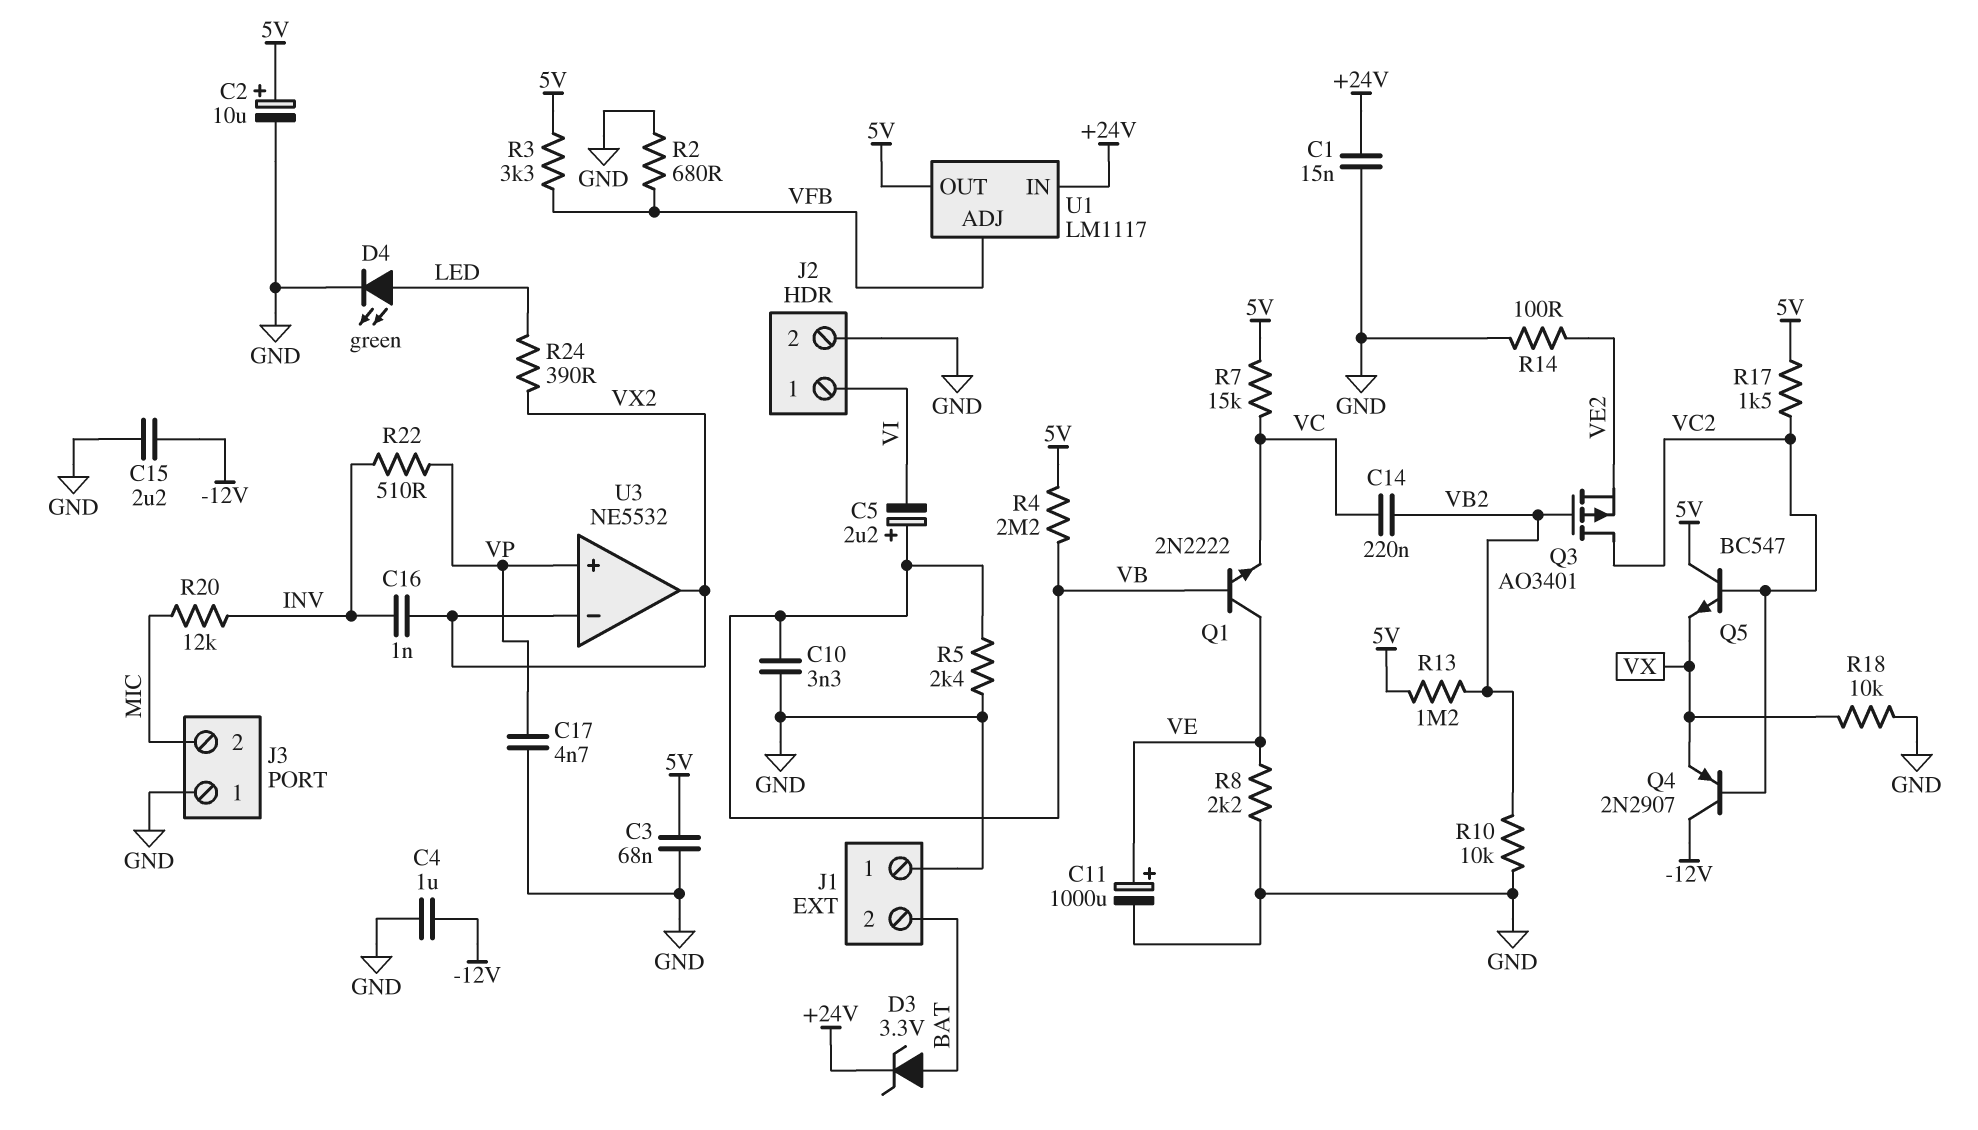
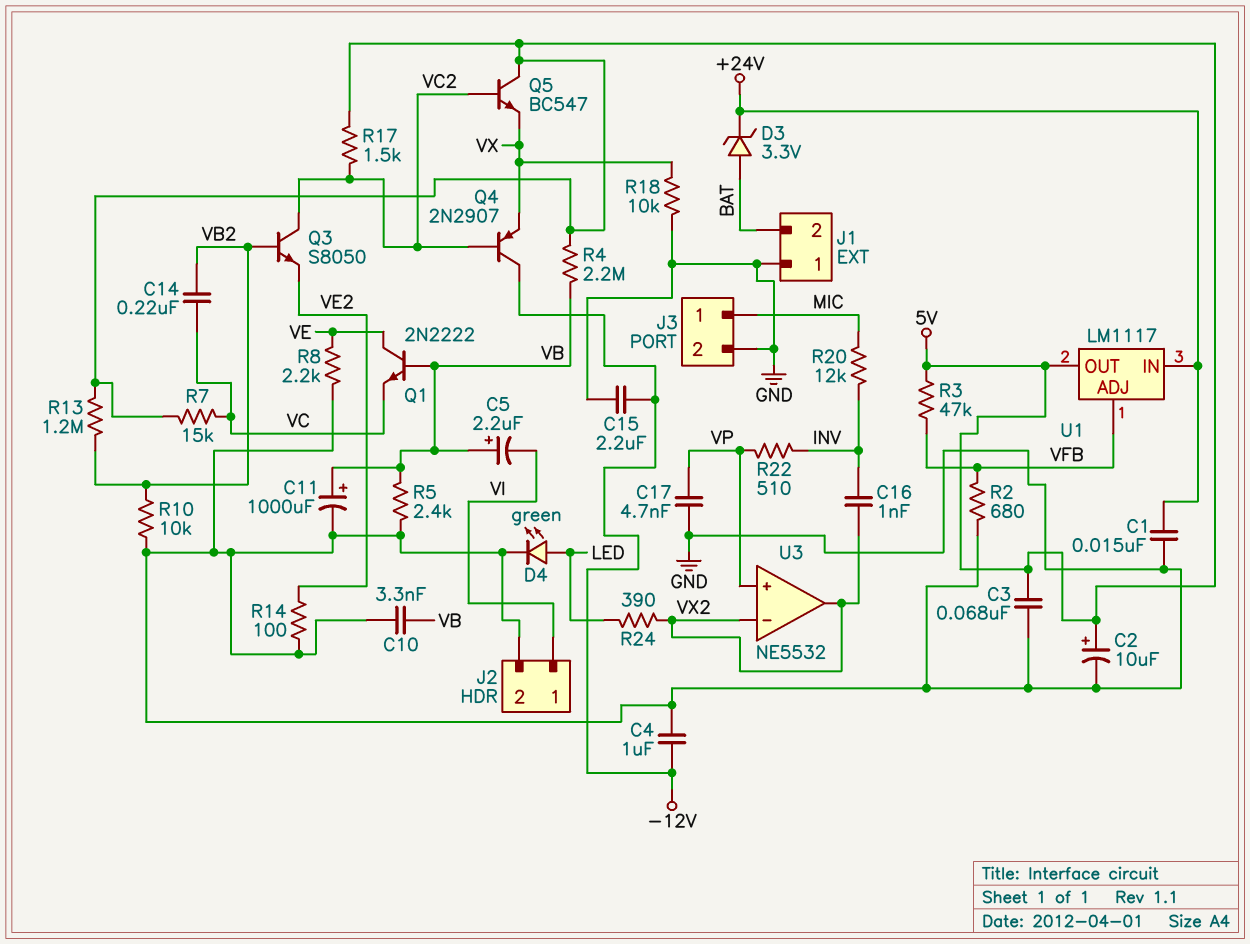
C11: 1000uF (plus VE, minus GND) -> 1000uF (plus VB, minus GND)
J3 pin 1: GND -> MIC
J3 pin 2: MIC -> GND
Q3: PMOS AO3401 (G VB2, D VC2, S VE2) -> NPN S8050 (B VB2, C VC2, E VE2)
R3: 3.3k (5V, VFB) -> 47k (5V, VFB)

